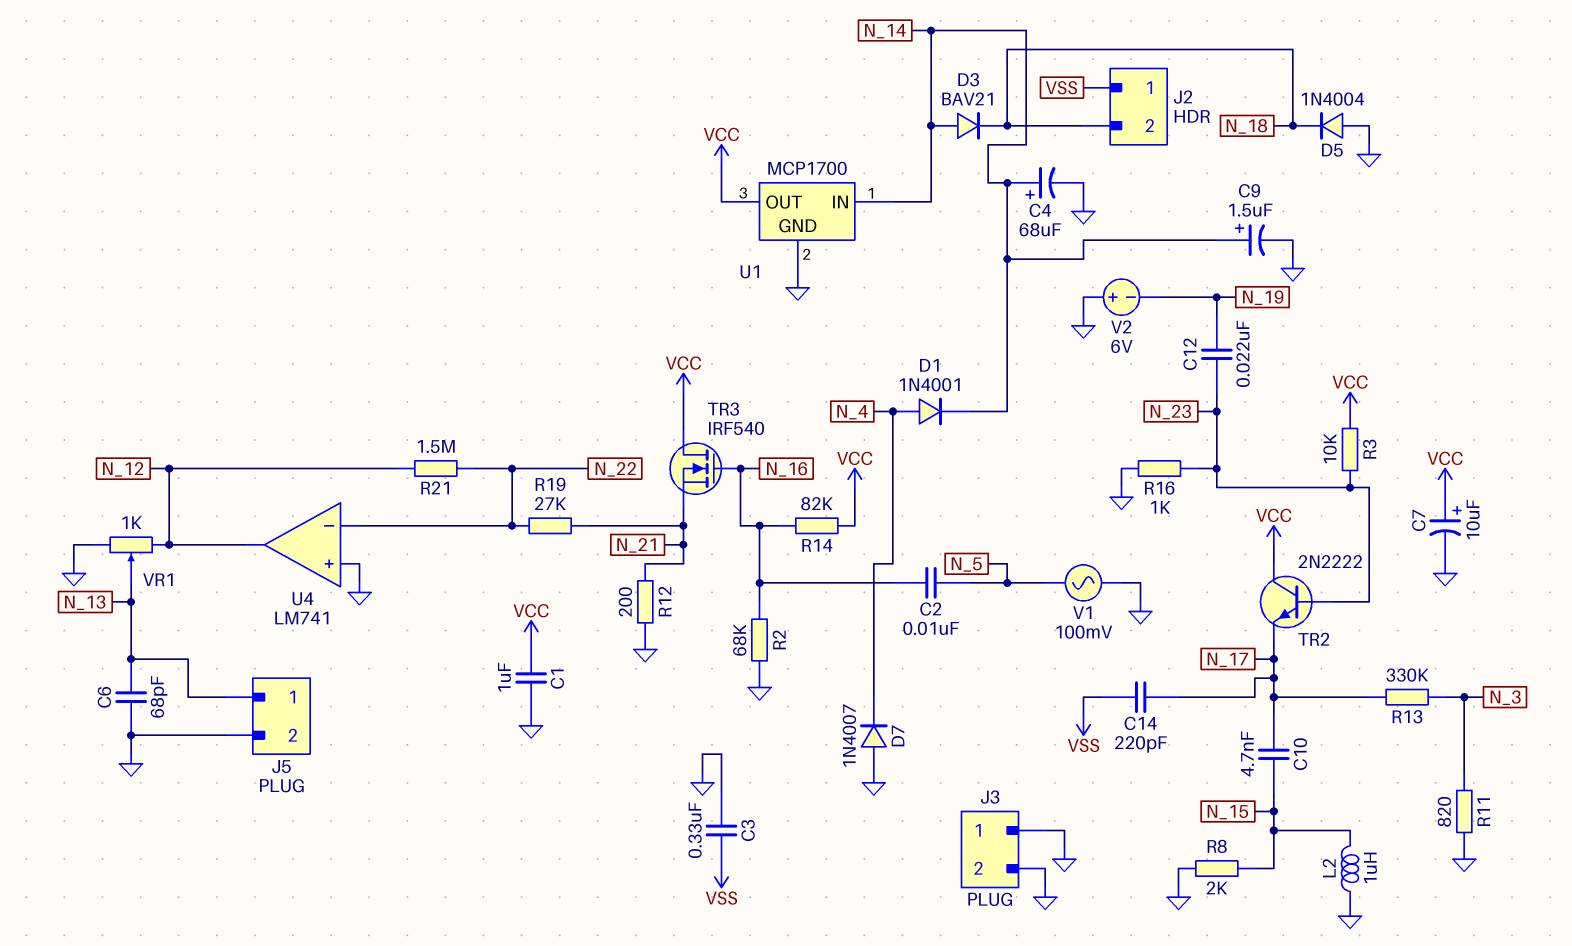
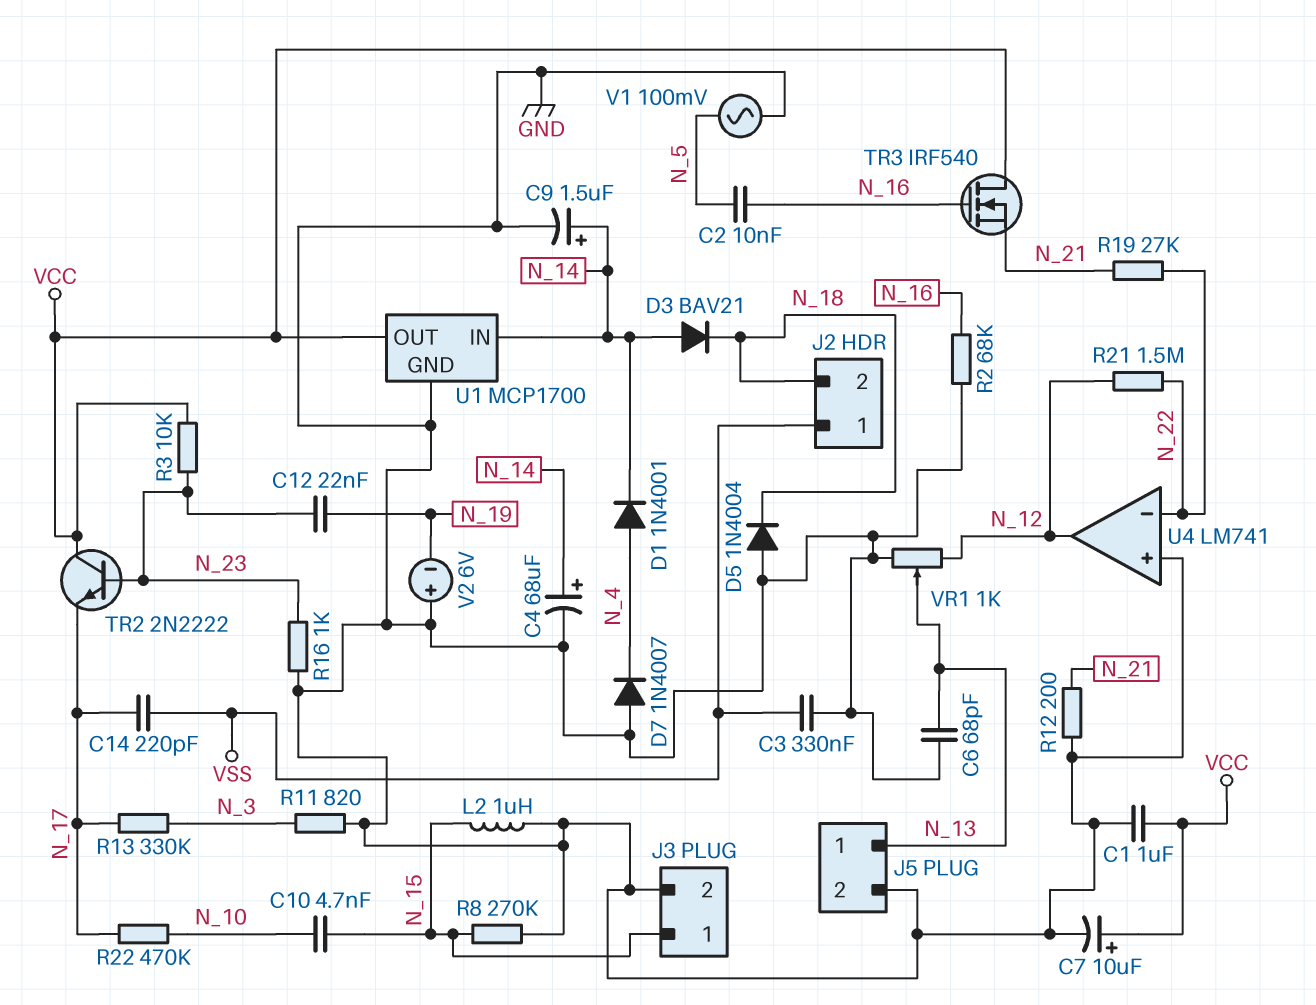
C10: 4.7nF (N_15, N_17) -> 4.7nF (N_10, N_15)
J3 pin 1: GND -> N_15
R8: 2k (GND, N_15) -> 270k (GND, N_15)
R14: 82k (N_16, VCC) -> none
R22: none -> 470k (N_10, N_17)

